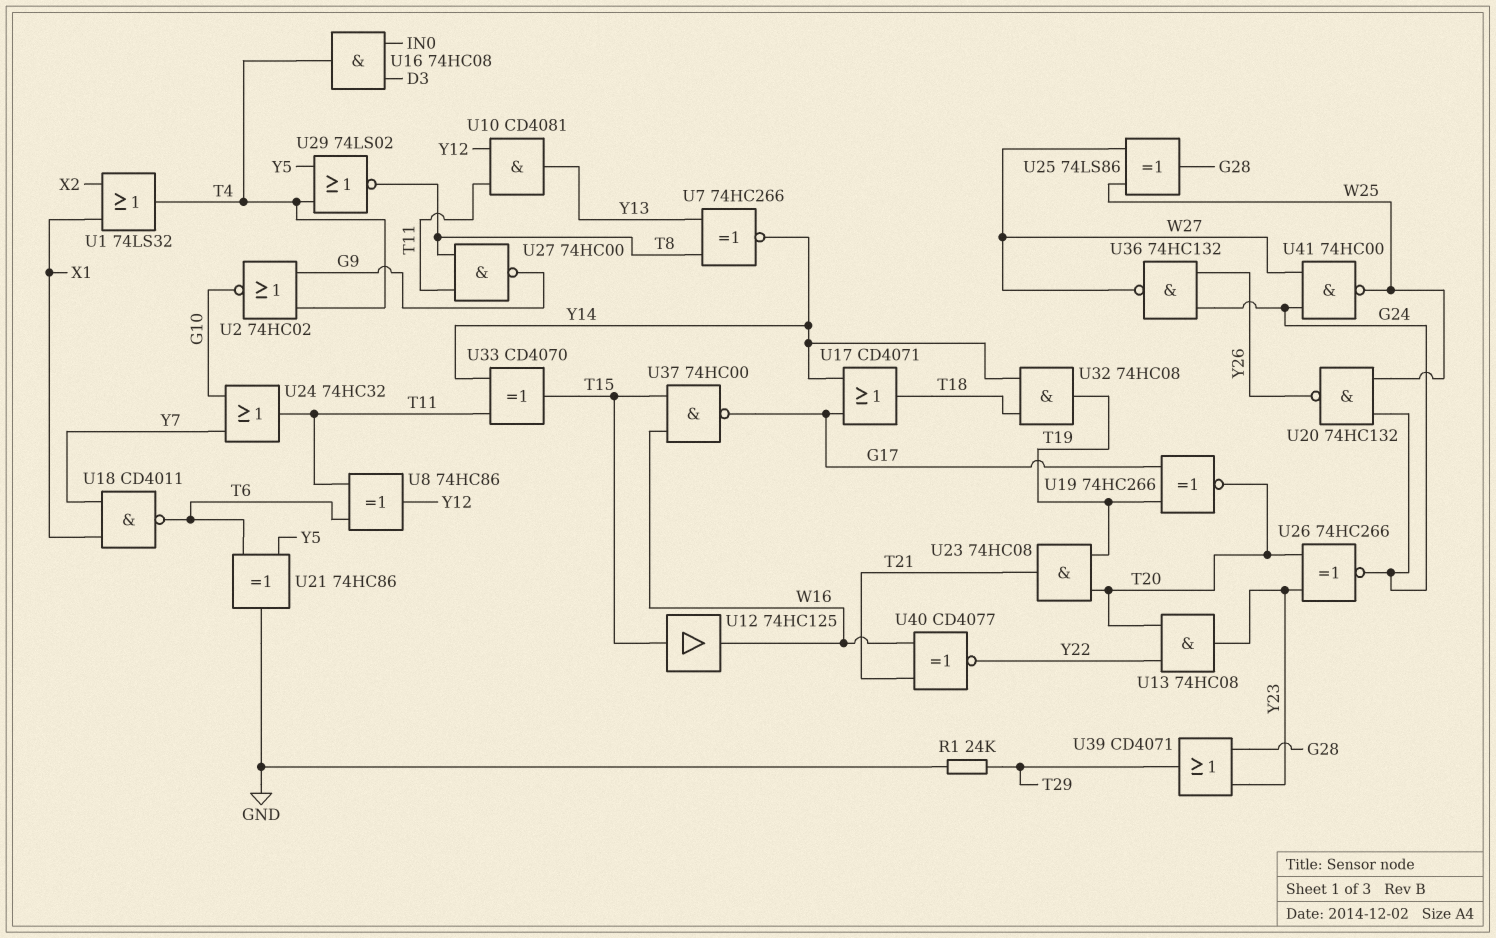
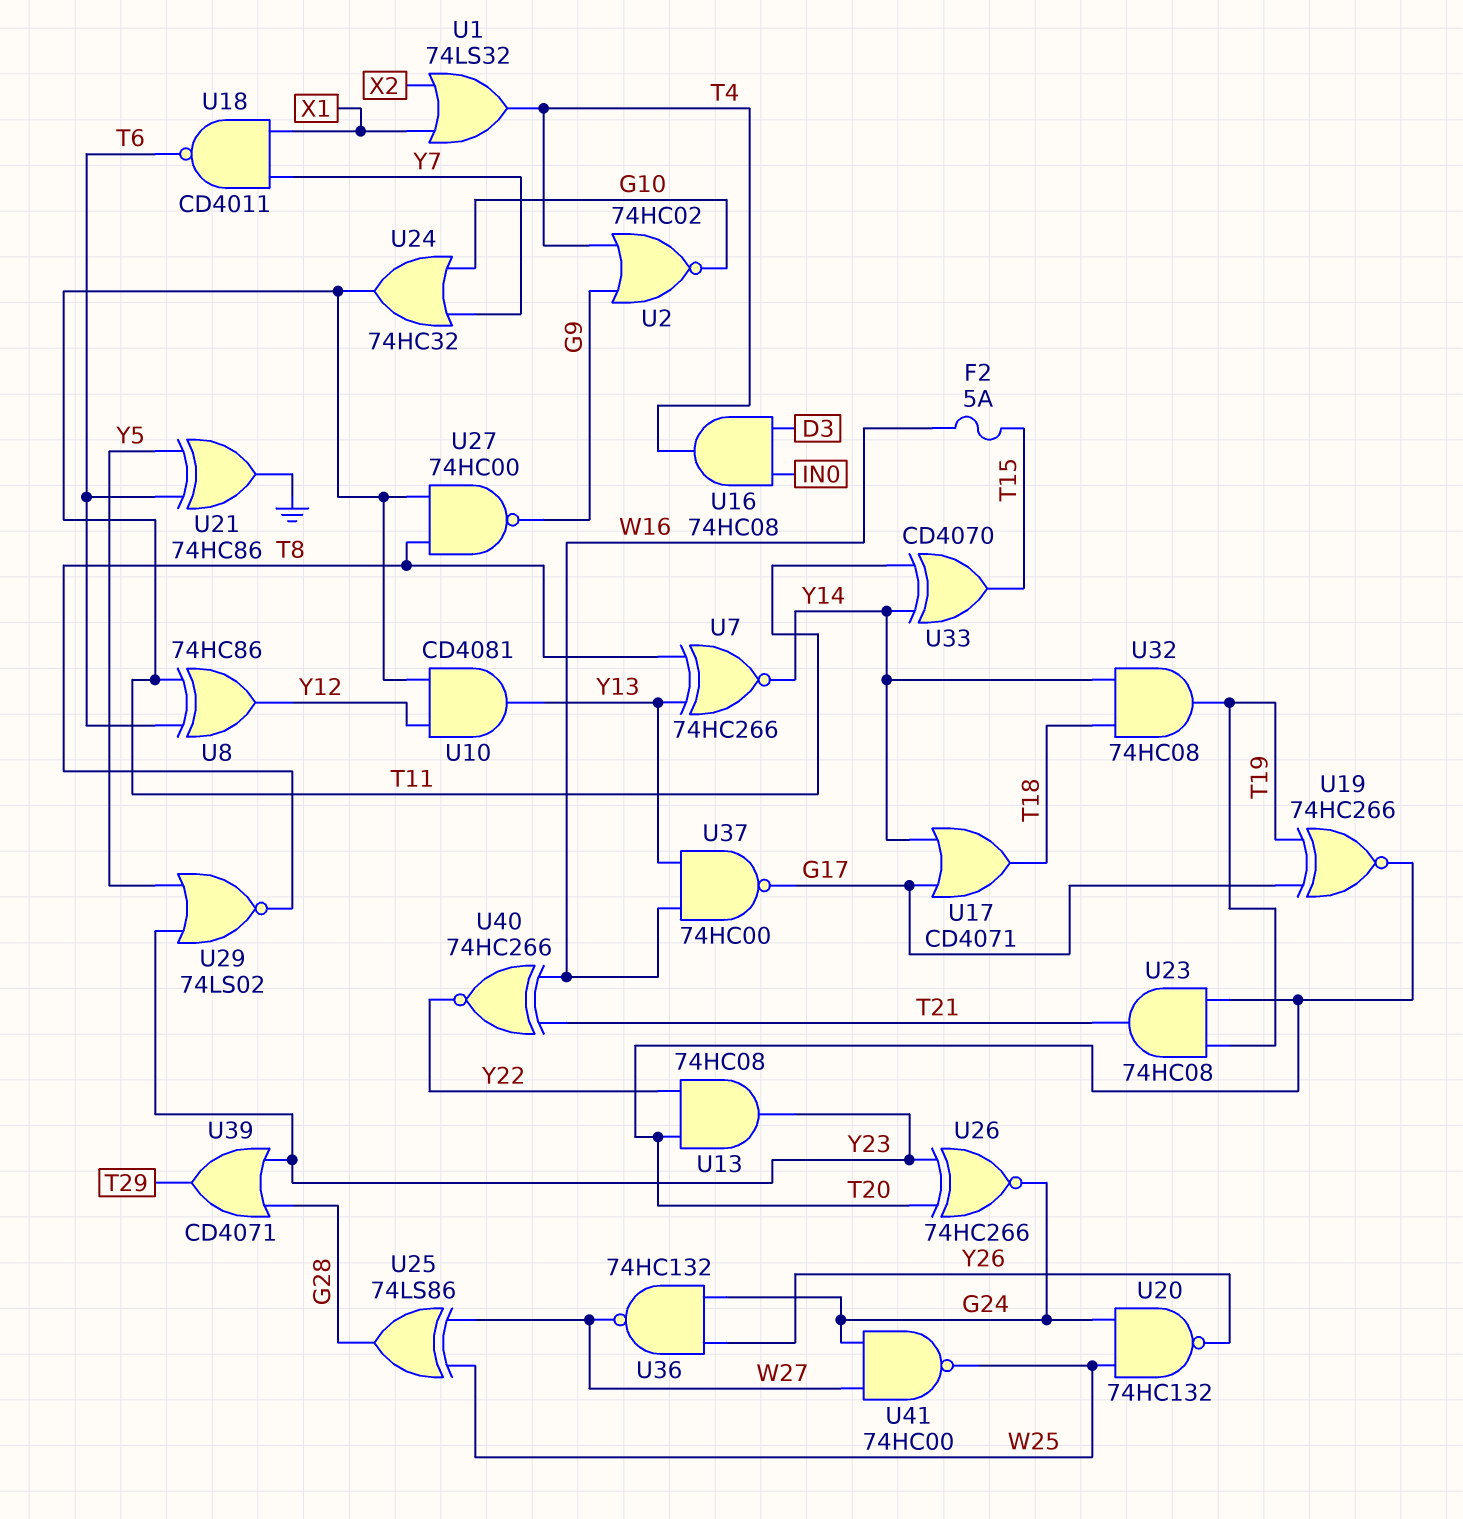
F2: none -> 5A (T15, W16)
R1: 24k (GND, T29) -> none
U12: buffer 74HC125 (in T15, out W16) -> none
U29: NOR 74LS02 (in T4, in Y5, out T8) -> NOR 74LS02 (in Y5, in Y23, out T8)
U37: NAND 74HC00 (in T15, in W16, out G17) -> NAND 74HC00 (in W16, in Y13, out G17)
U40: XNOR CD4077 (in T21, in W16, out Y22) -> XNOR 74HC266 (in T21, in W16, out Y22)

